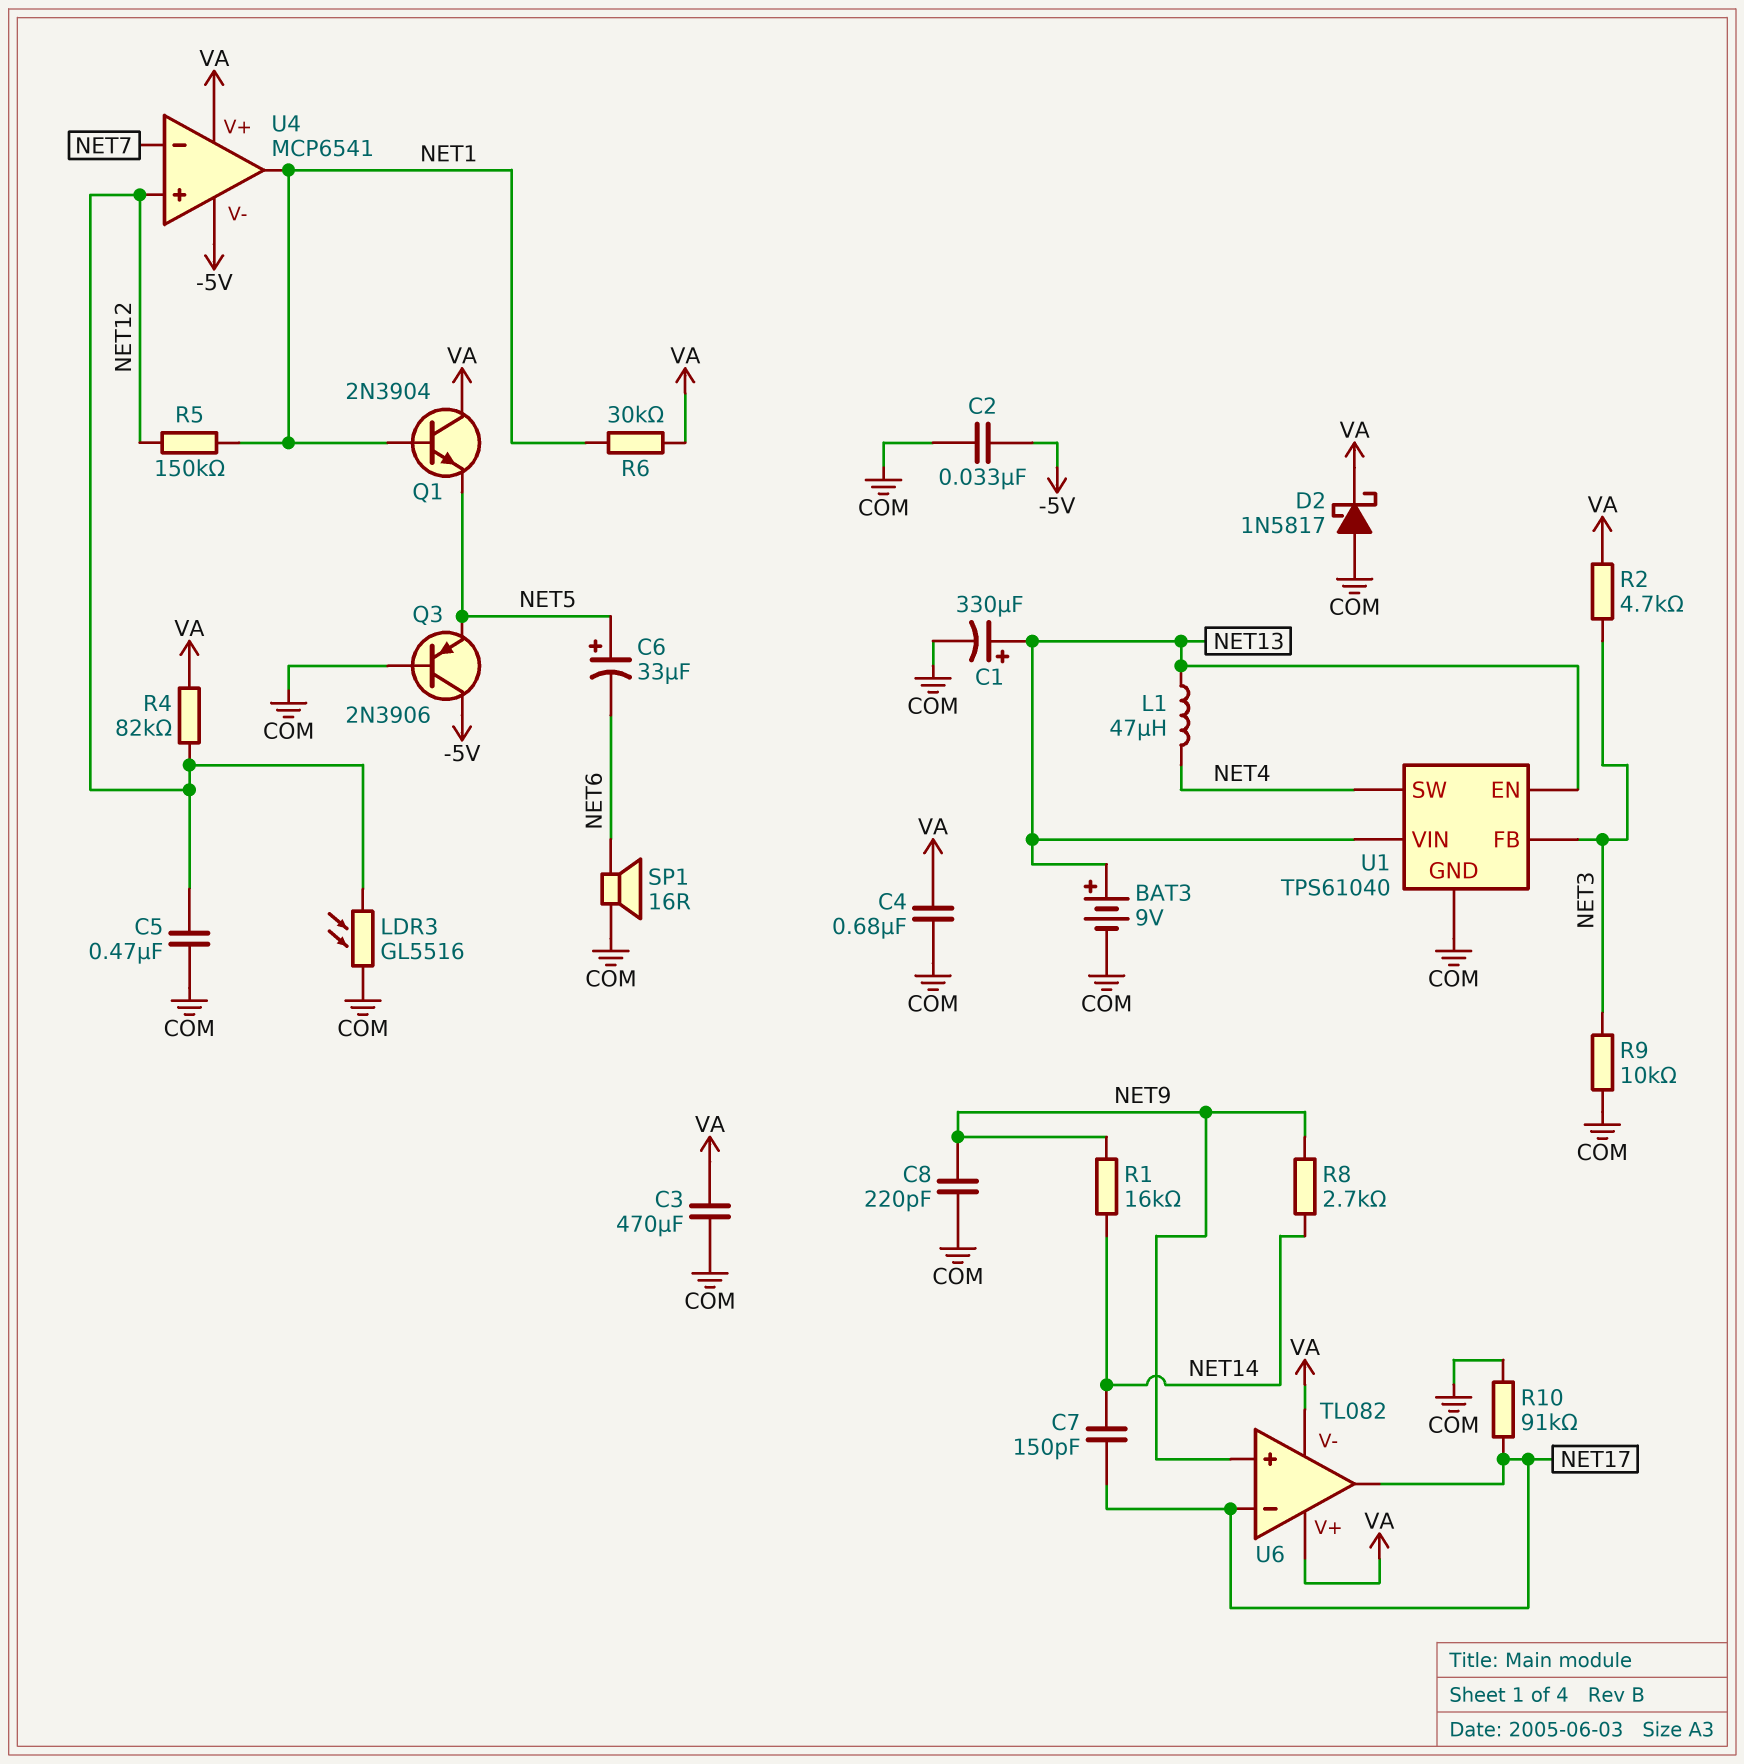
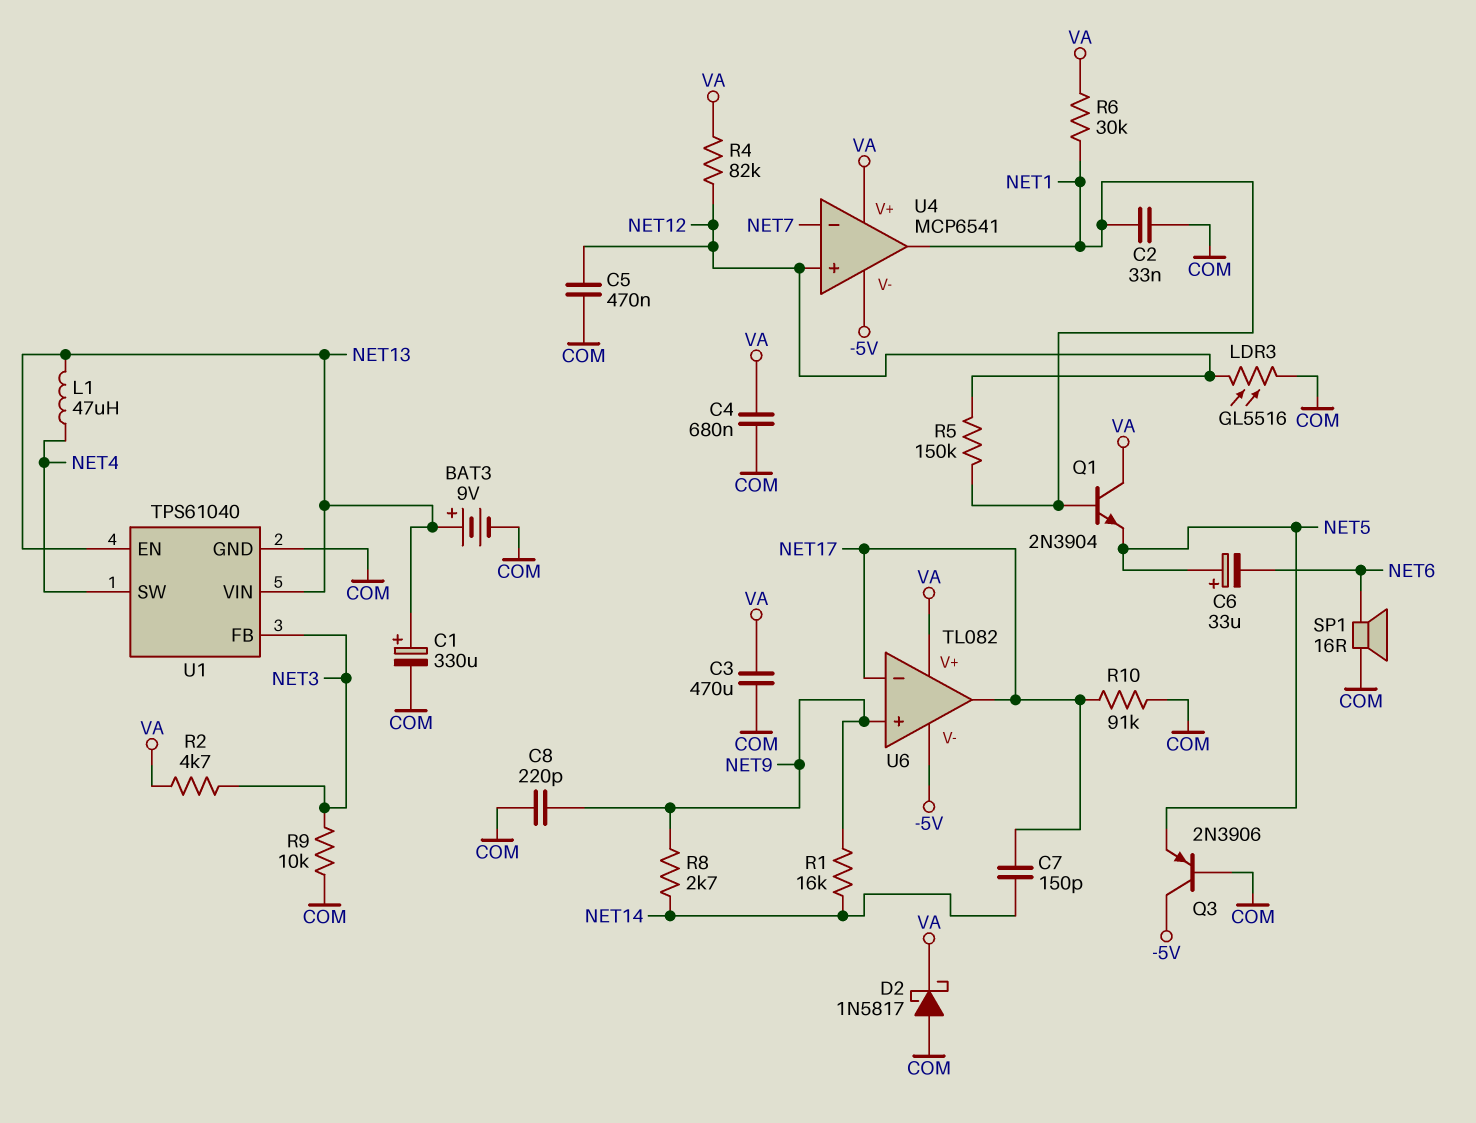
C2: 33nF (-5V, COM) -> 33nF (COM, NET1)
U6 pin V-: VA -> -5V

